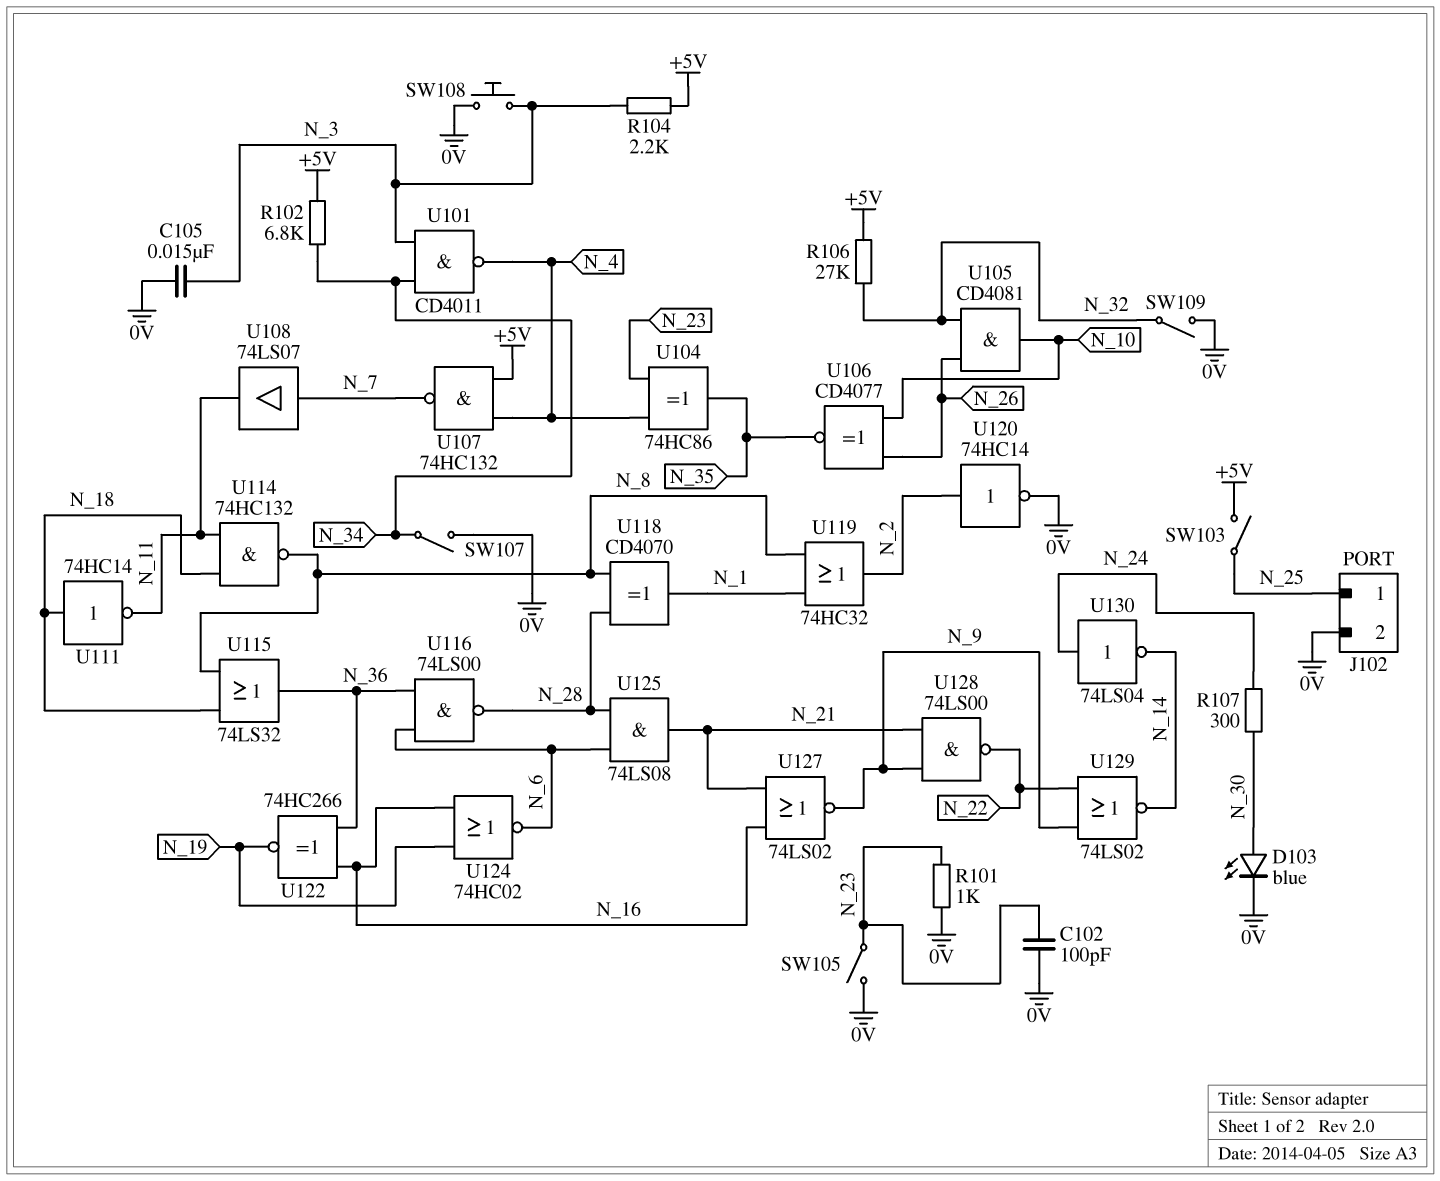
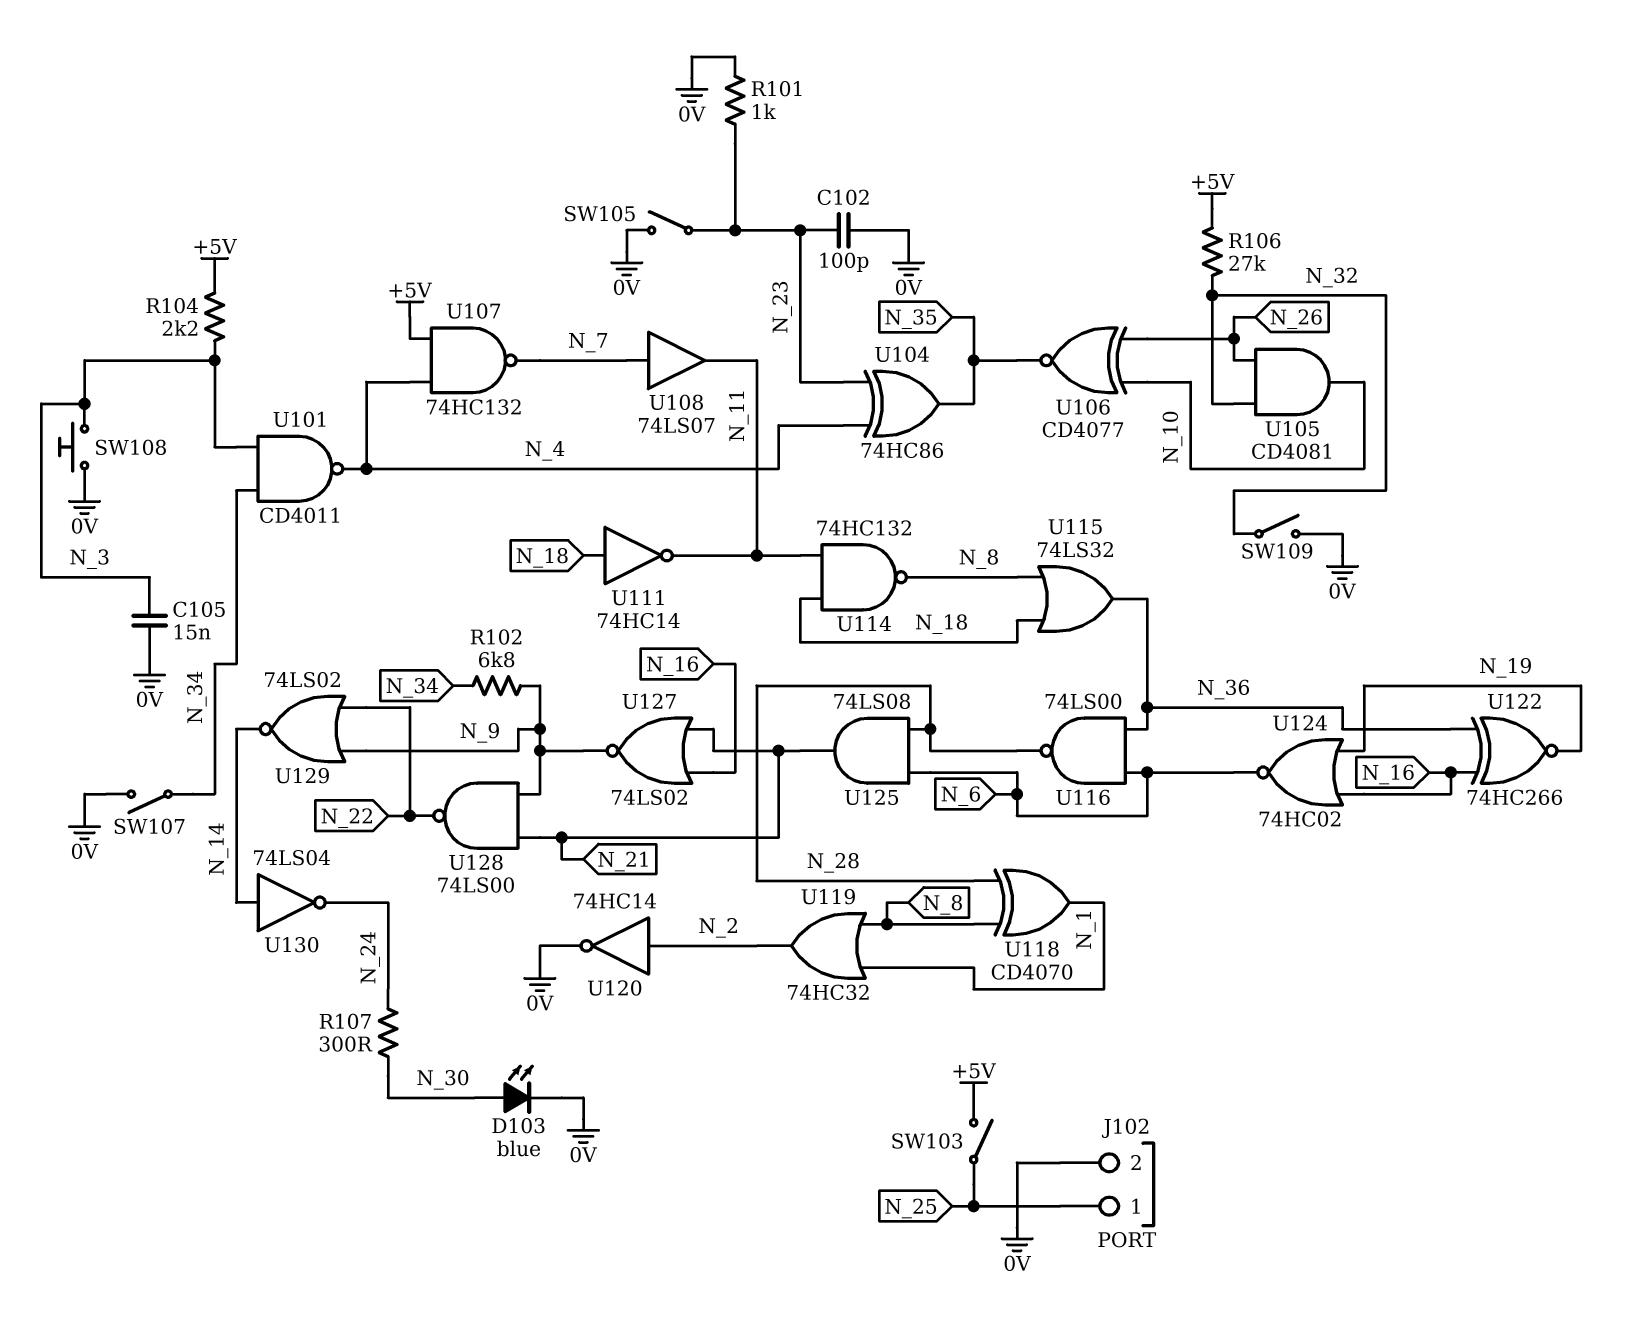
R102: 6.8k (+5V, N_34) -> 6.8k (N_9, N_34)
U130: NOT 74LS04 (in N_24, out N_14) -> NOT 74LS04 (in N_14, out N_24)

